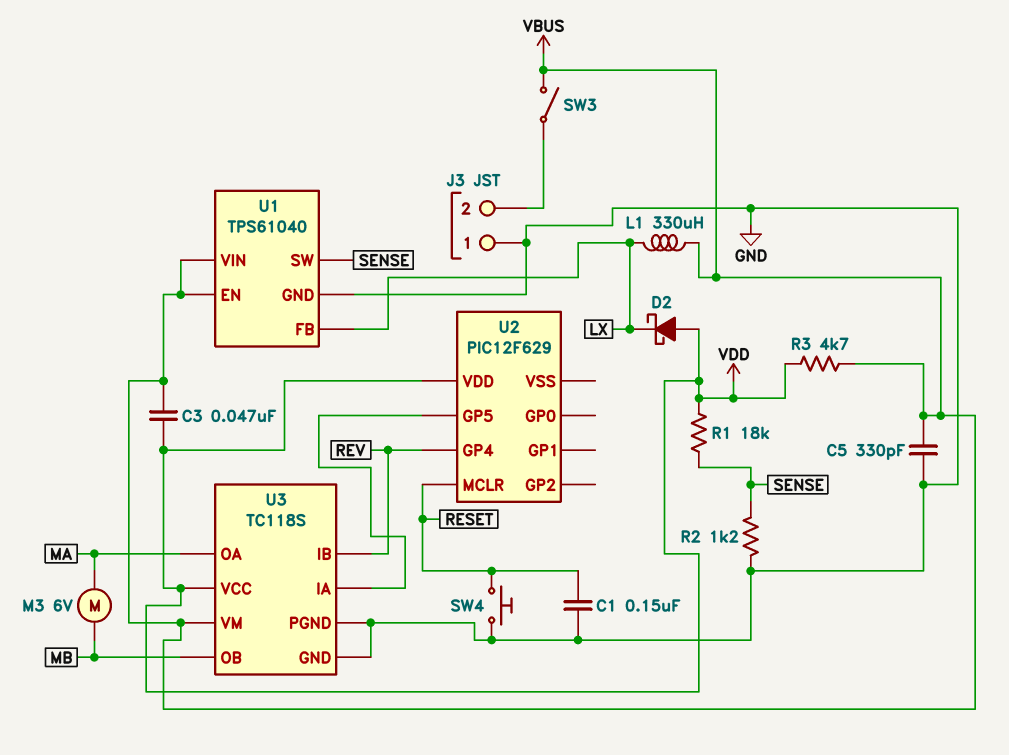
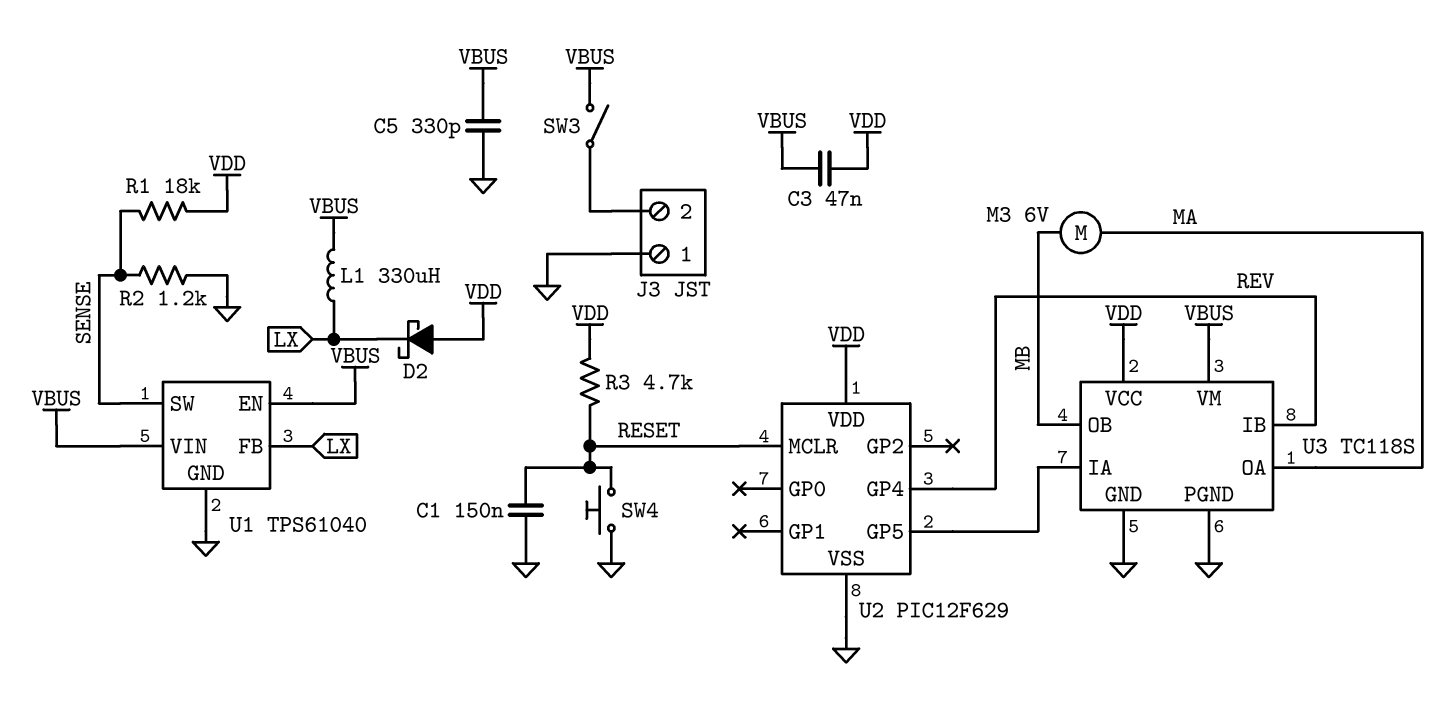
R3: 4.7k (VBUS, VDD) -> 4.7k (RESET, VDD)
U2 pin VSS: none -> GND

